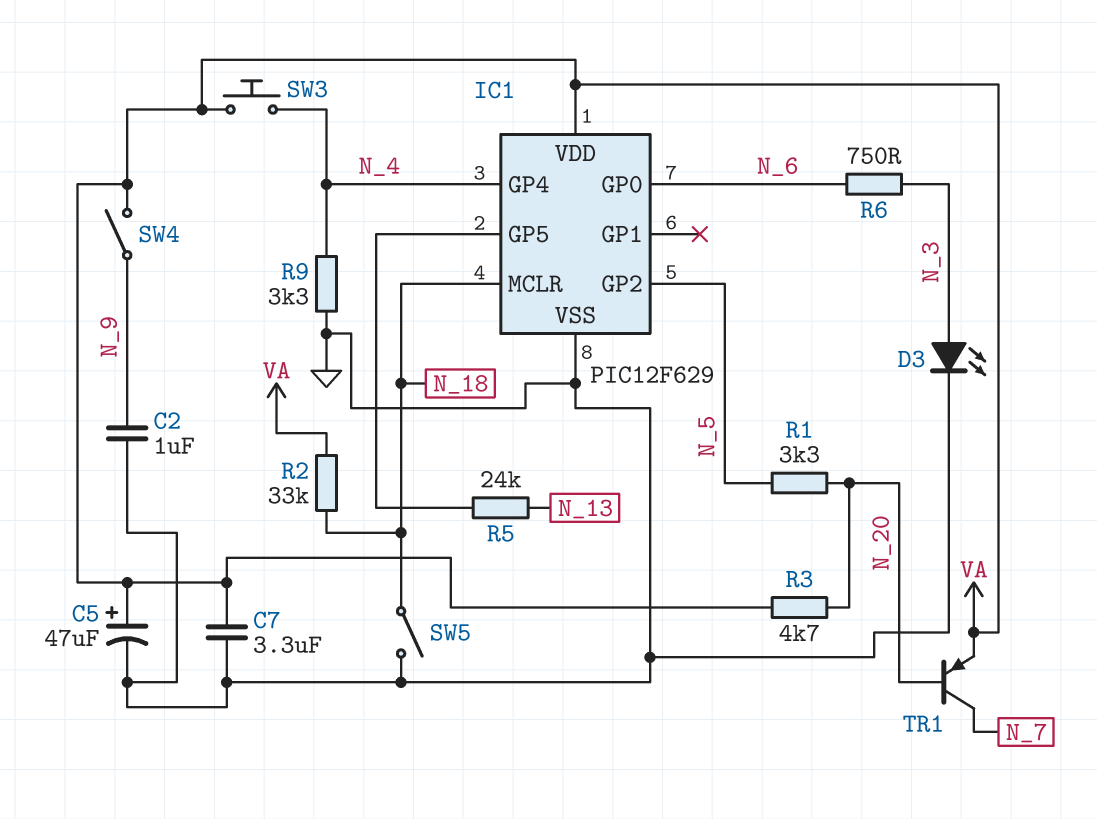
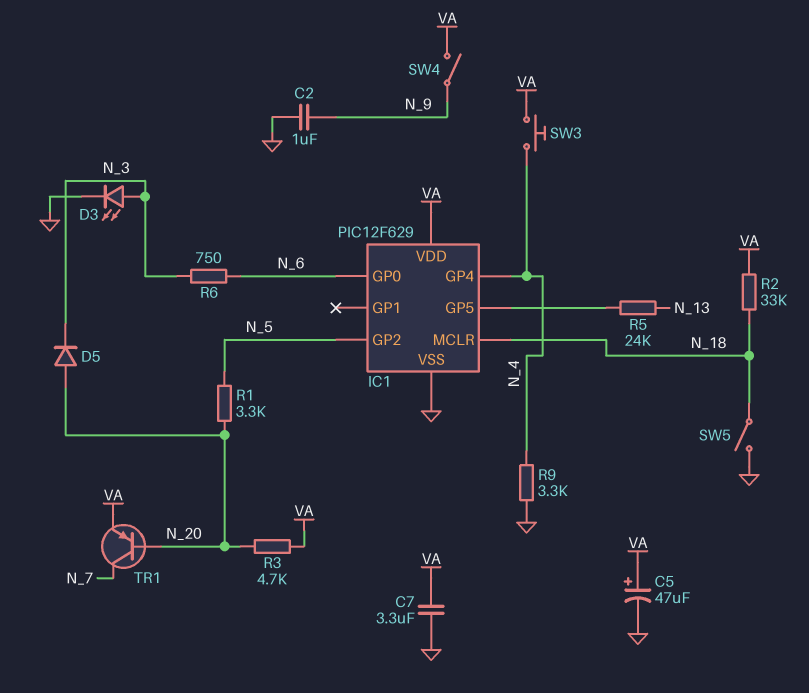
D5: none -> diode (A N_20, K N_3)

